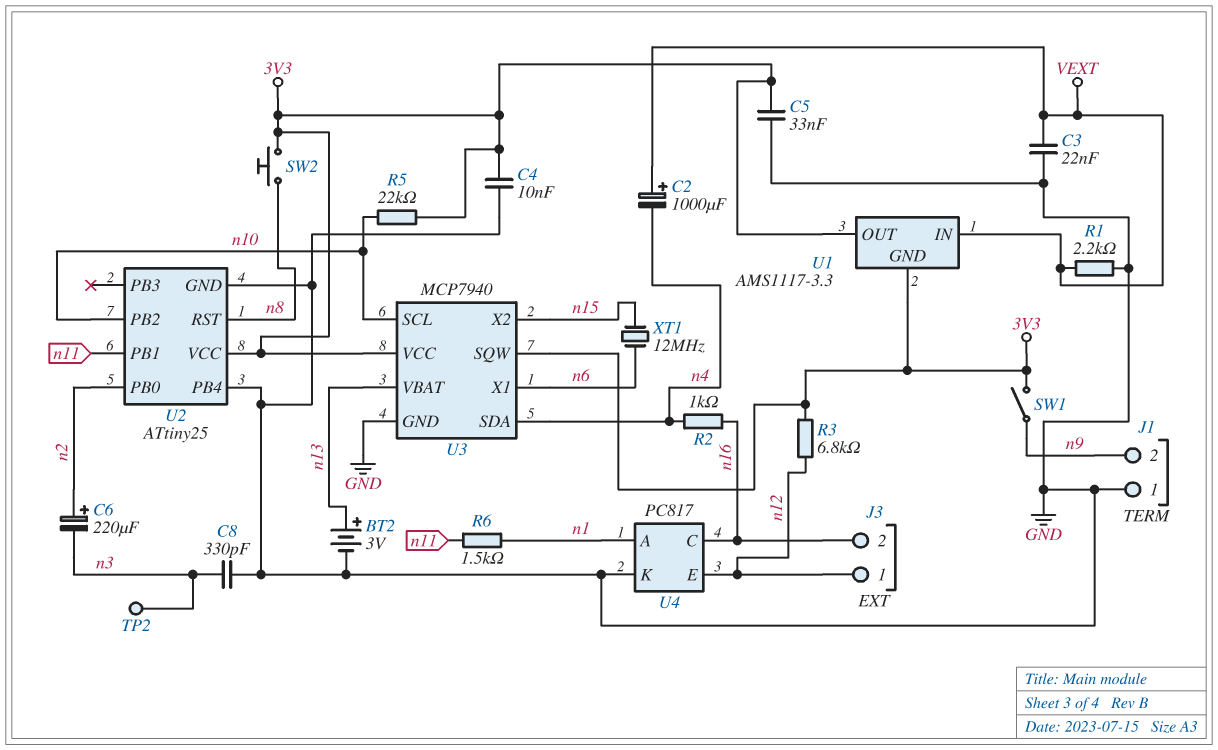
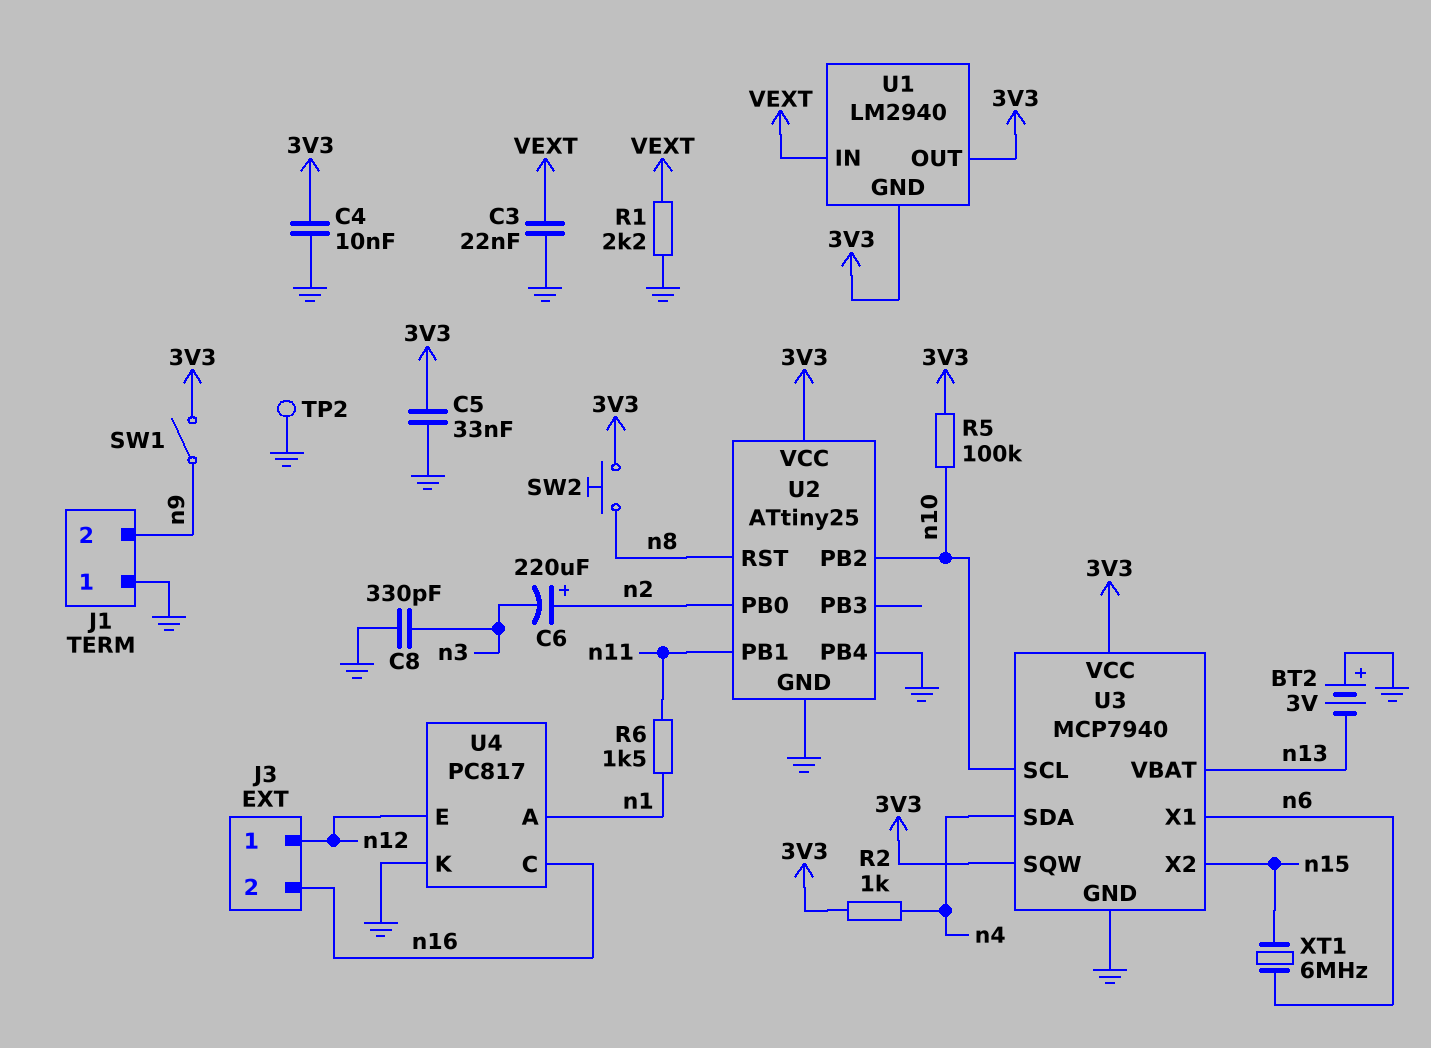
BT2: 3V (plus n13, minus GND) -> 3V (plus GND, minus n13)
C2: 1000uF (plus VEXT, minus n4) -> none
R2: 1k (n4, n16) -> 1k (3V3, n4)
R3: 6.8k (3V3, n12) -> none
R5: 22k (3V3, n10) -> 100k (3V3, n10)
TP2: test point (n3) -> test point (GND)
U1: AMS1117-3.3 -> LM2940
XT1: 12MHz (n6, n15) -> 6MHz (n6, n15)

